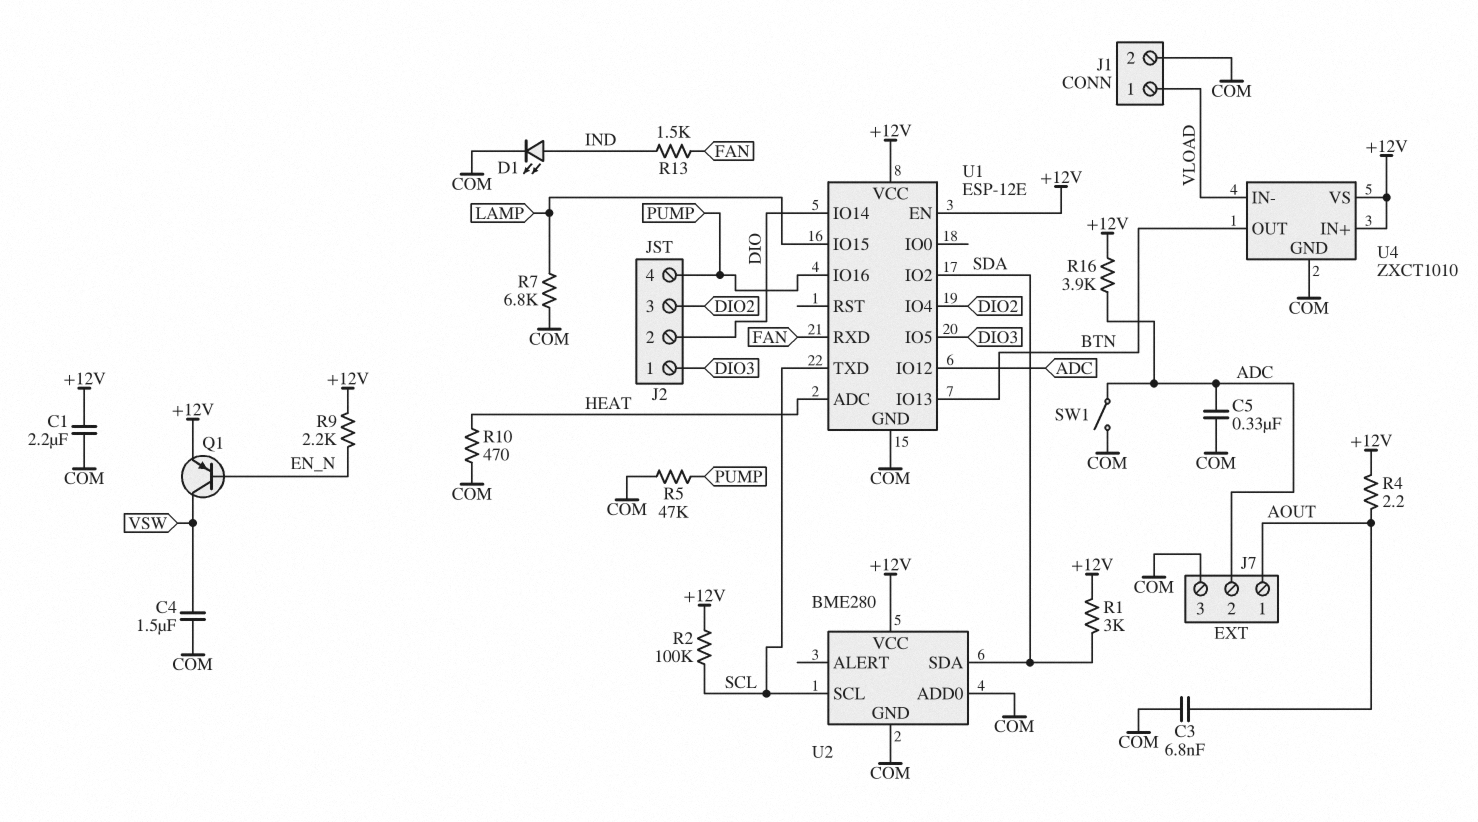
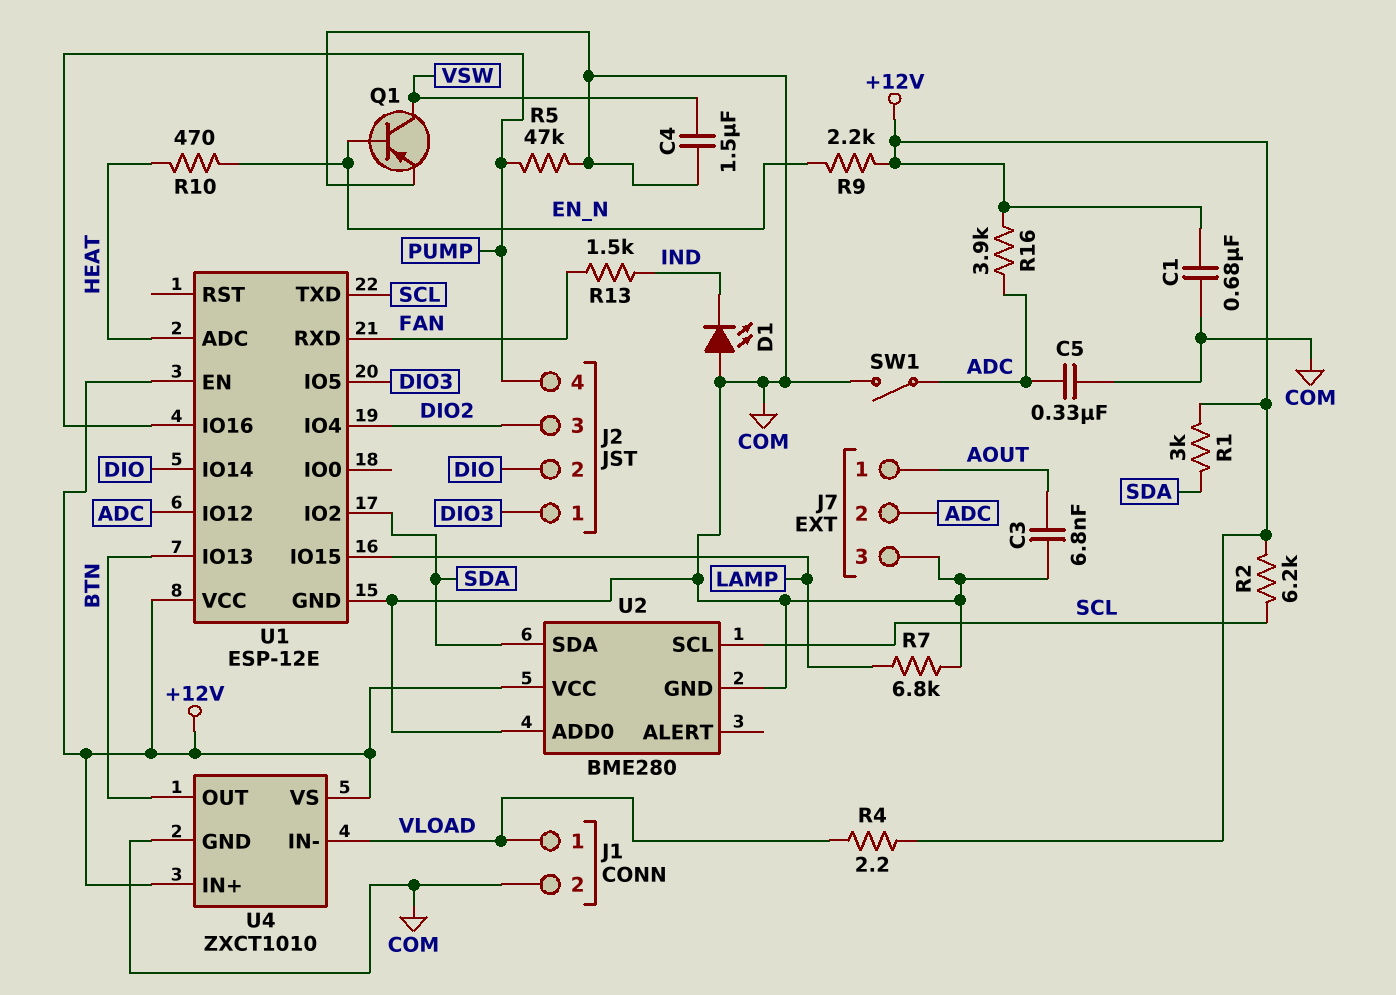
C1: 2.2uF (+12V, COM) -> 680nF (+12V, COM)
D1: LED (A IND, K COM) -> LED (A COM, K IND)
Q1: PNP (B EN_N, C VSW, E +12V) -> PNP (B EN_N, C VSW, E COM)
R2: 100k (+12V, SCL) -> 6.2k (+12V, SCL)
R4: 2.2 (+12V, AOUT) -> 2.2 (+12V, VLOAD)
R10: 470 (COM, HEAT) -> 470 (EN_N, HEAT)

